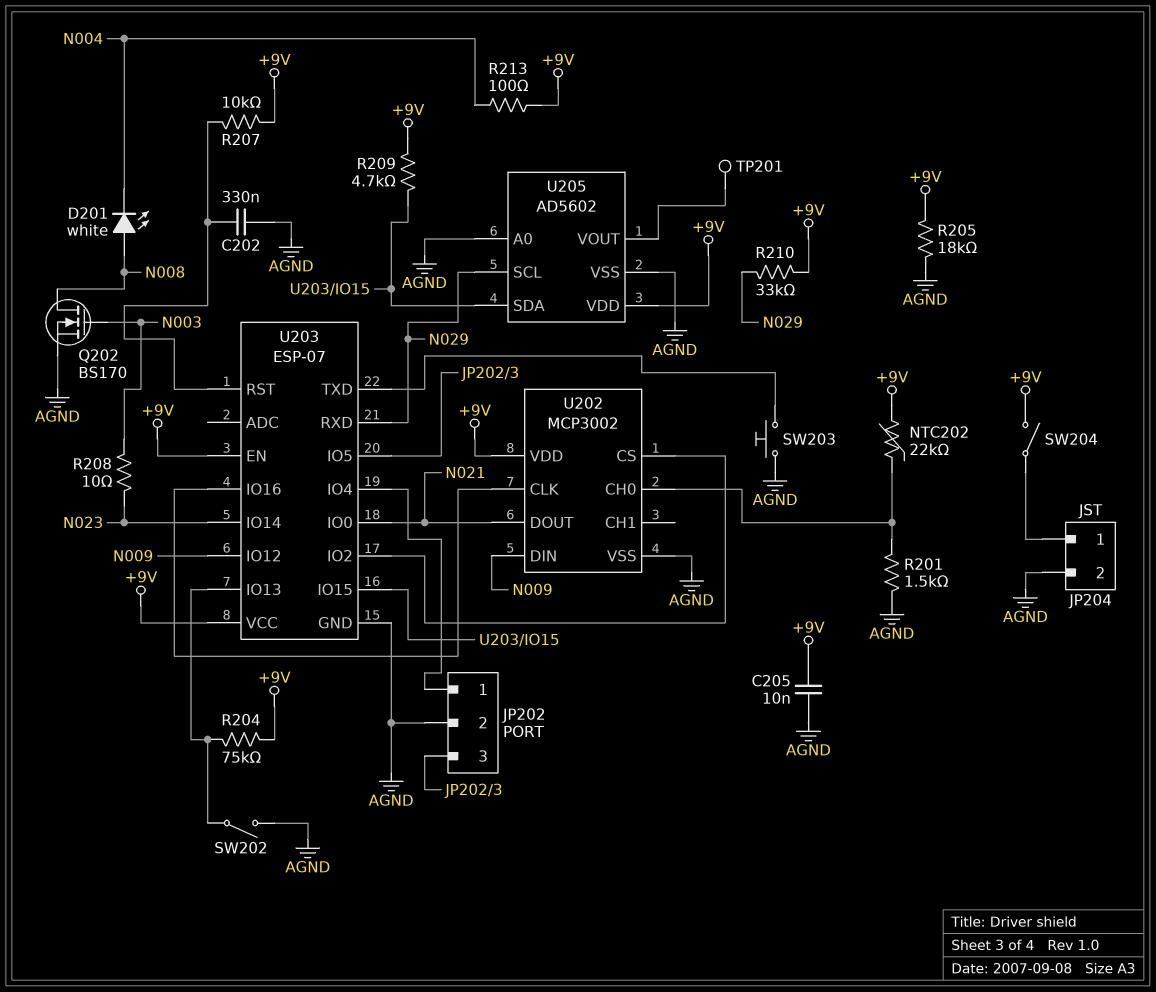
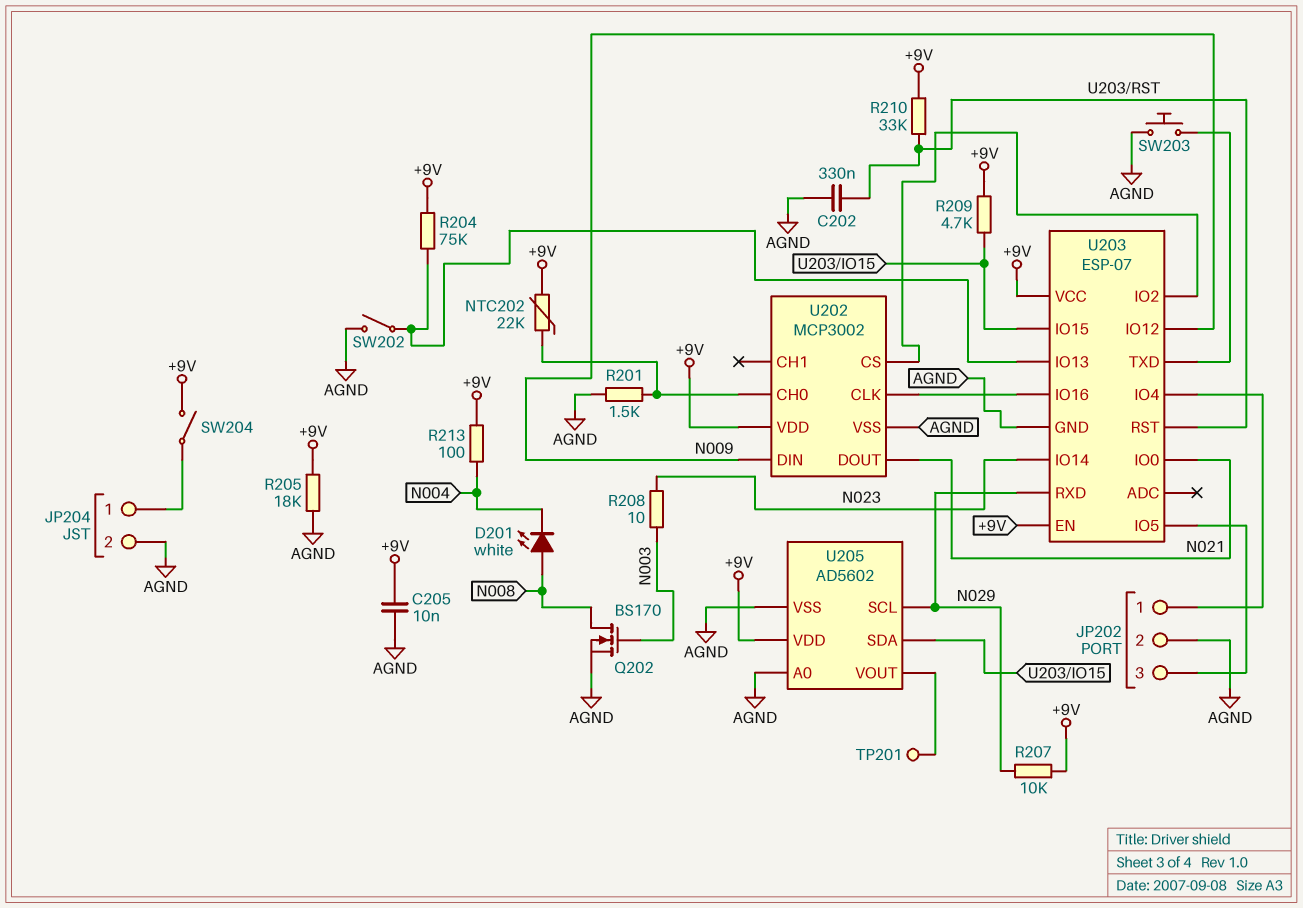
R207: 10k (+9V, U203/RST) -> 10k (+9V, N029)
R210: 33k (+9V, N029) -> 33k (+9V, U203/RST)

